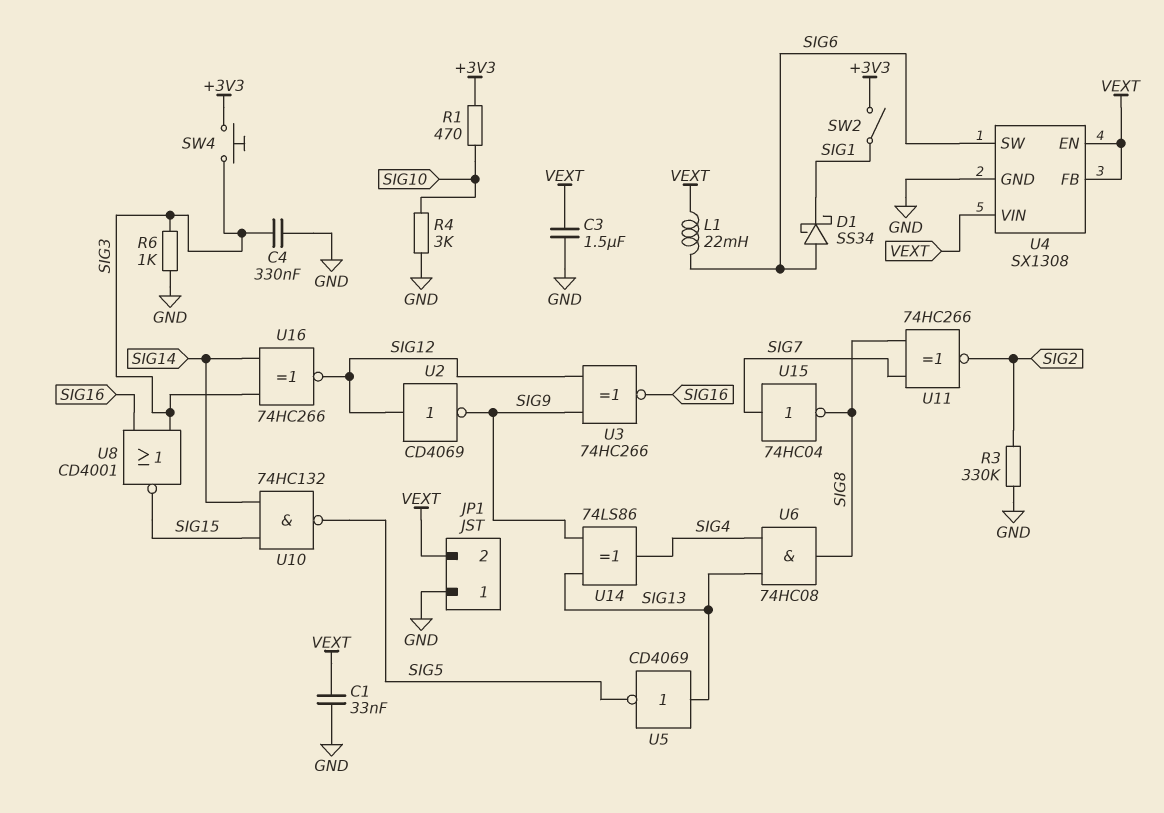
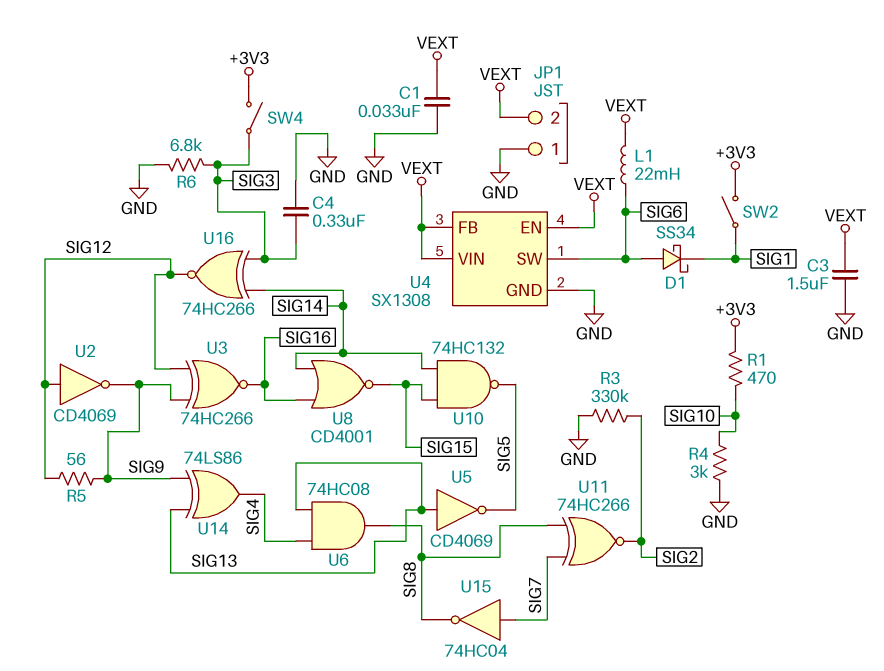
R5: none -> 56 (SIG9, SIG12)
R6: 1k (GND, SIG3) -> 6.8k (GND, SIG3)
SW4: button (+3V3, SIG3) -> switch (+3V3, SIG3)
U8: NOR CD4001 (in SIG3, in SIG16, out SIG15) -> NOR CD4001 (in SIG14, in SIG16, out SIG15)

